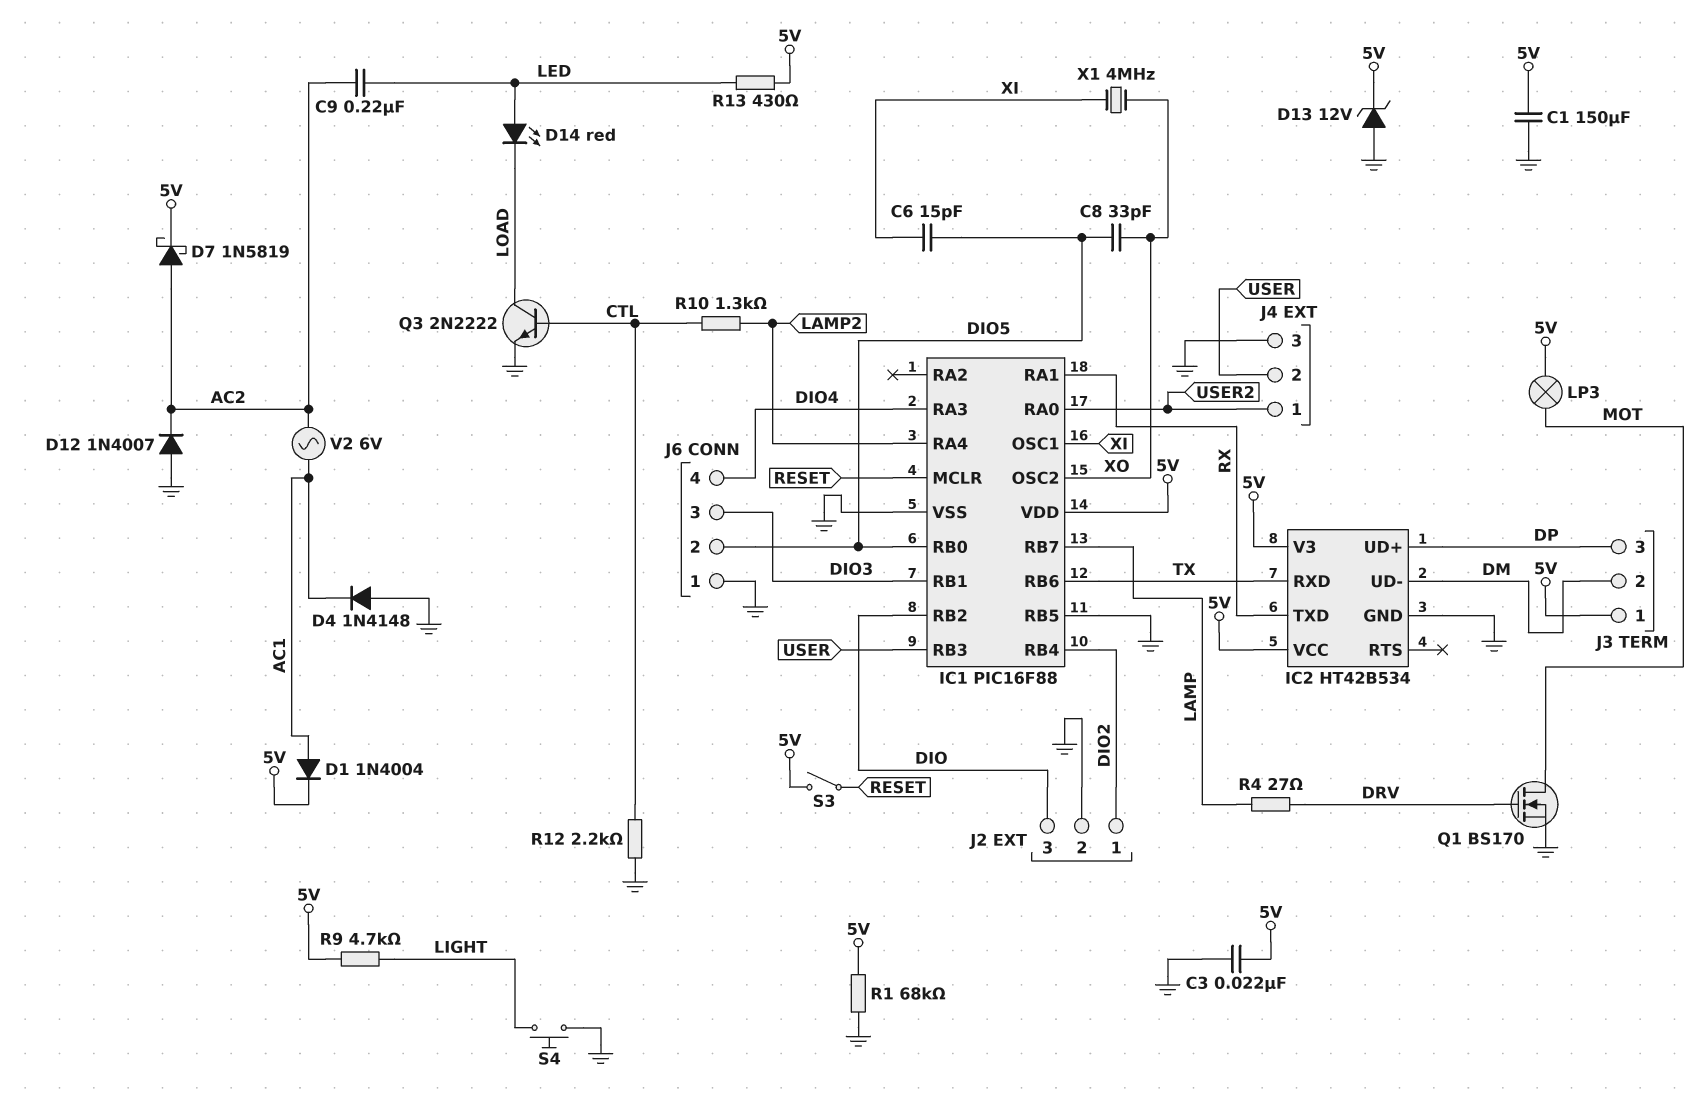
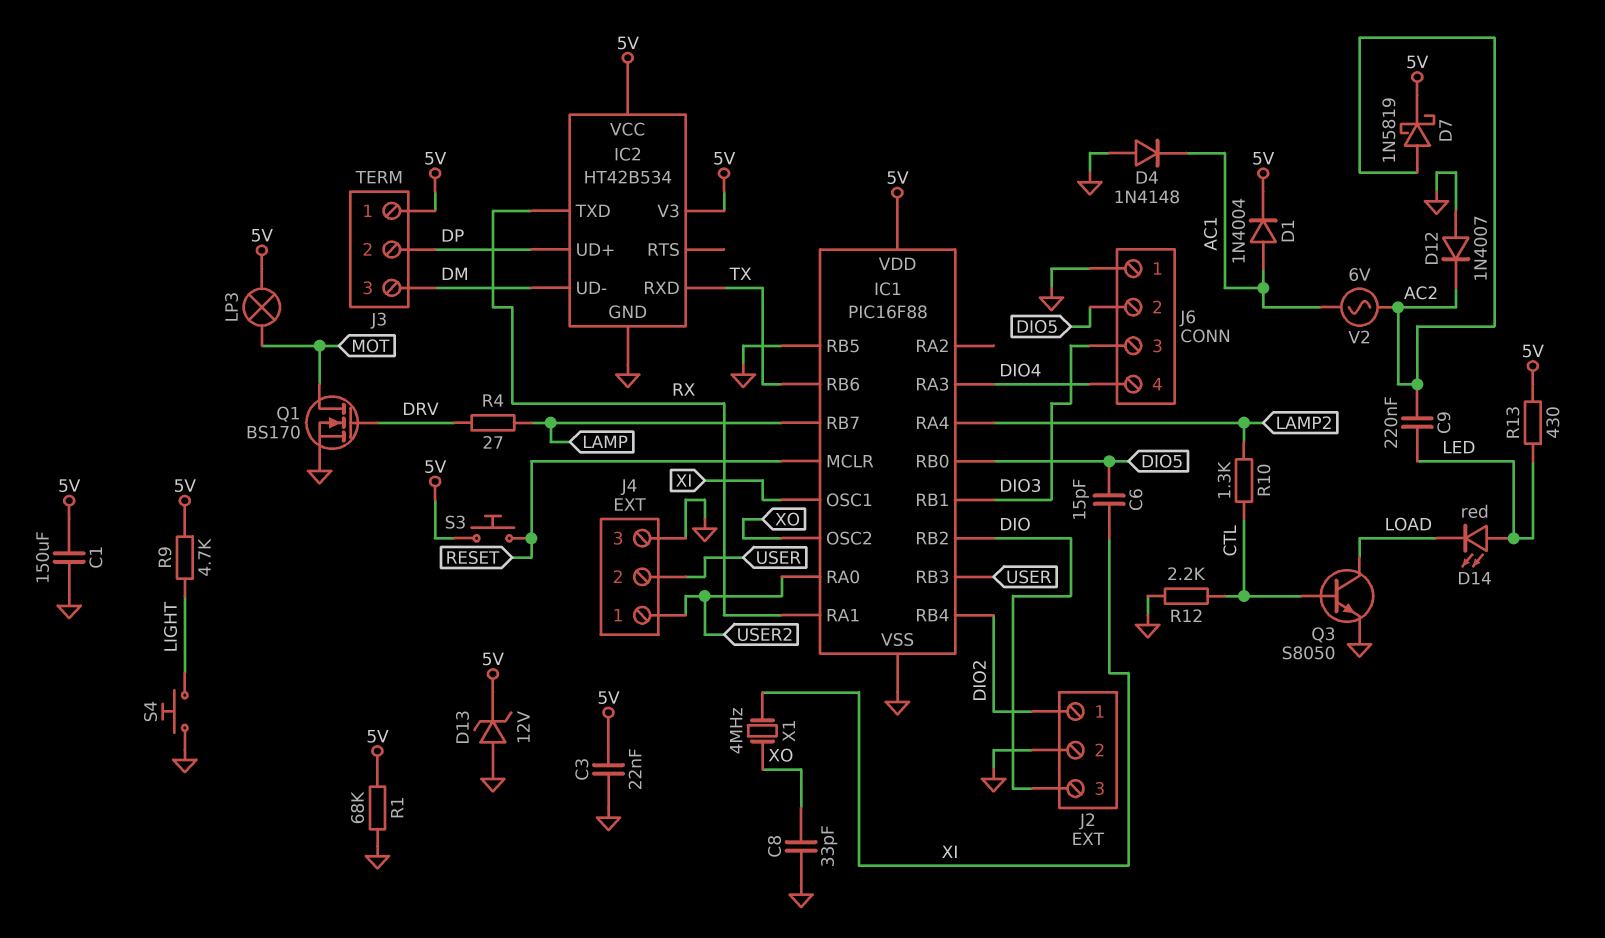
C8: 33pF (DIO5, XO) -> 33pF (GND, XO)
J3 pin 2: DM -> DP
J3 pin 3: DP -> DM
Q3: NPN 2N2222 (B CTL, C LOAD, E GND) -> NPN S8050 (B CTL, C LOAD, E GND)
S3: switch (5V, RESET) -> button (5V, RESET)

